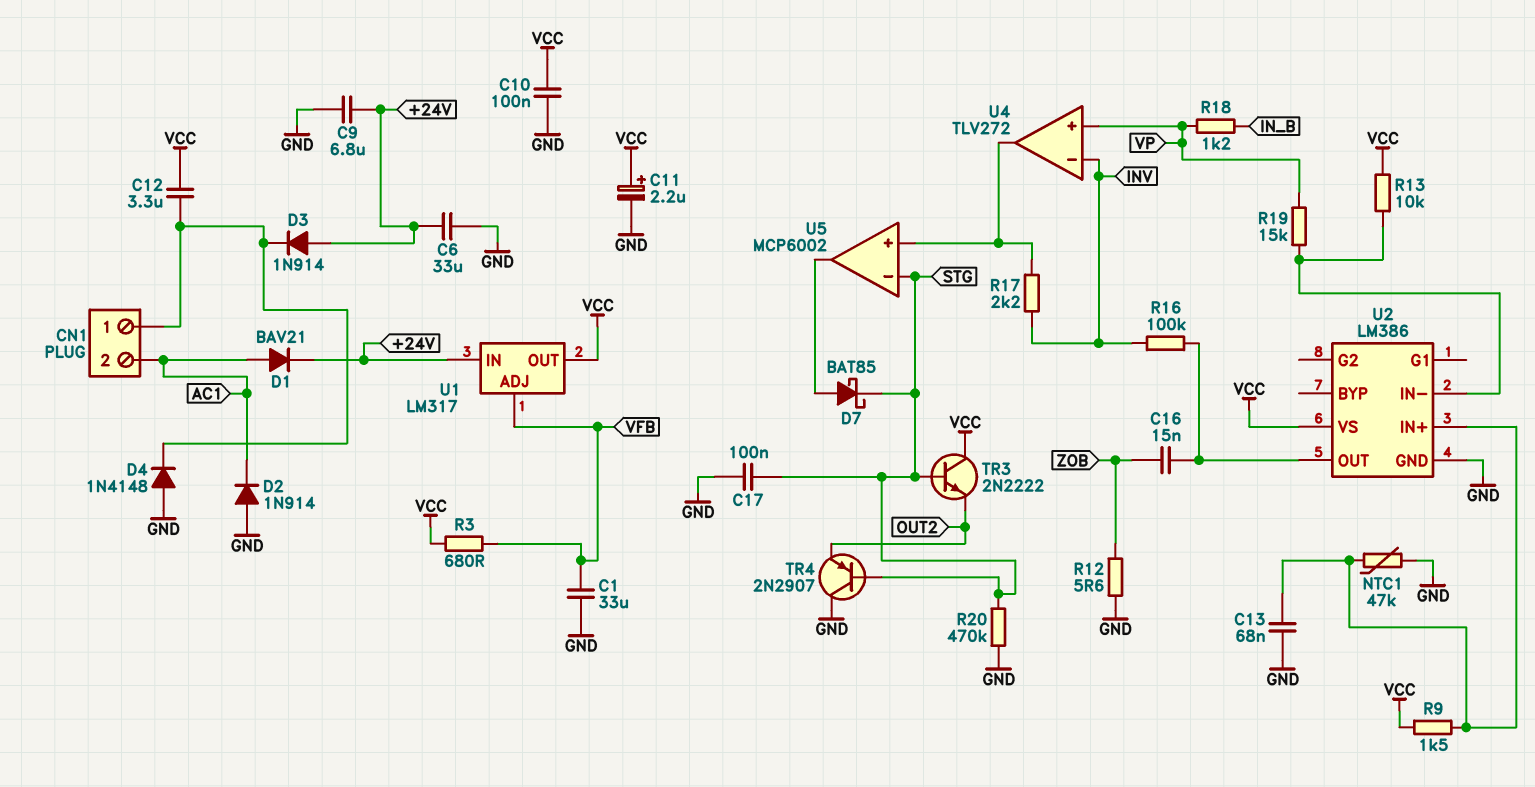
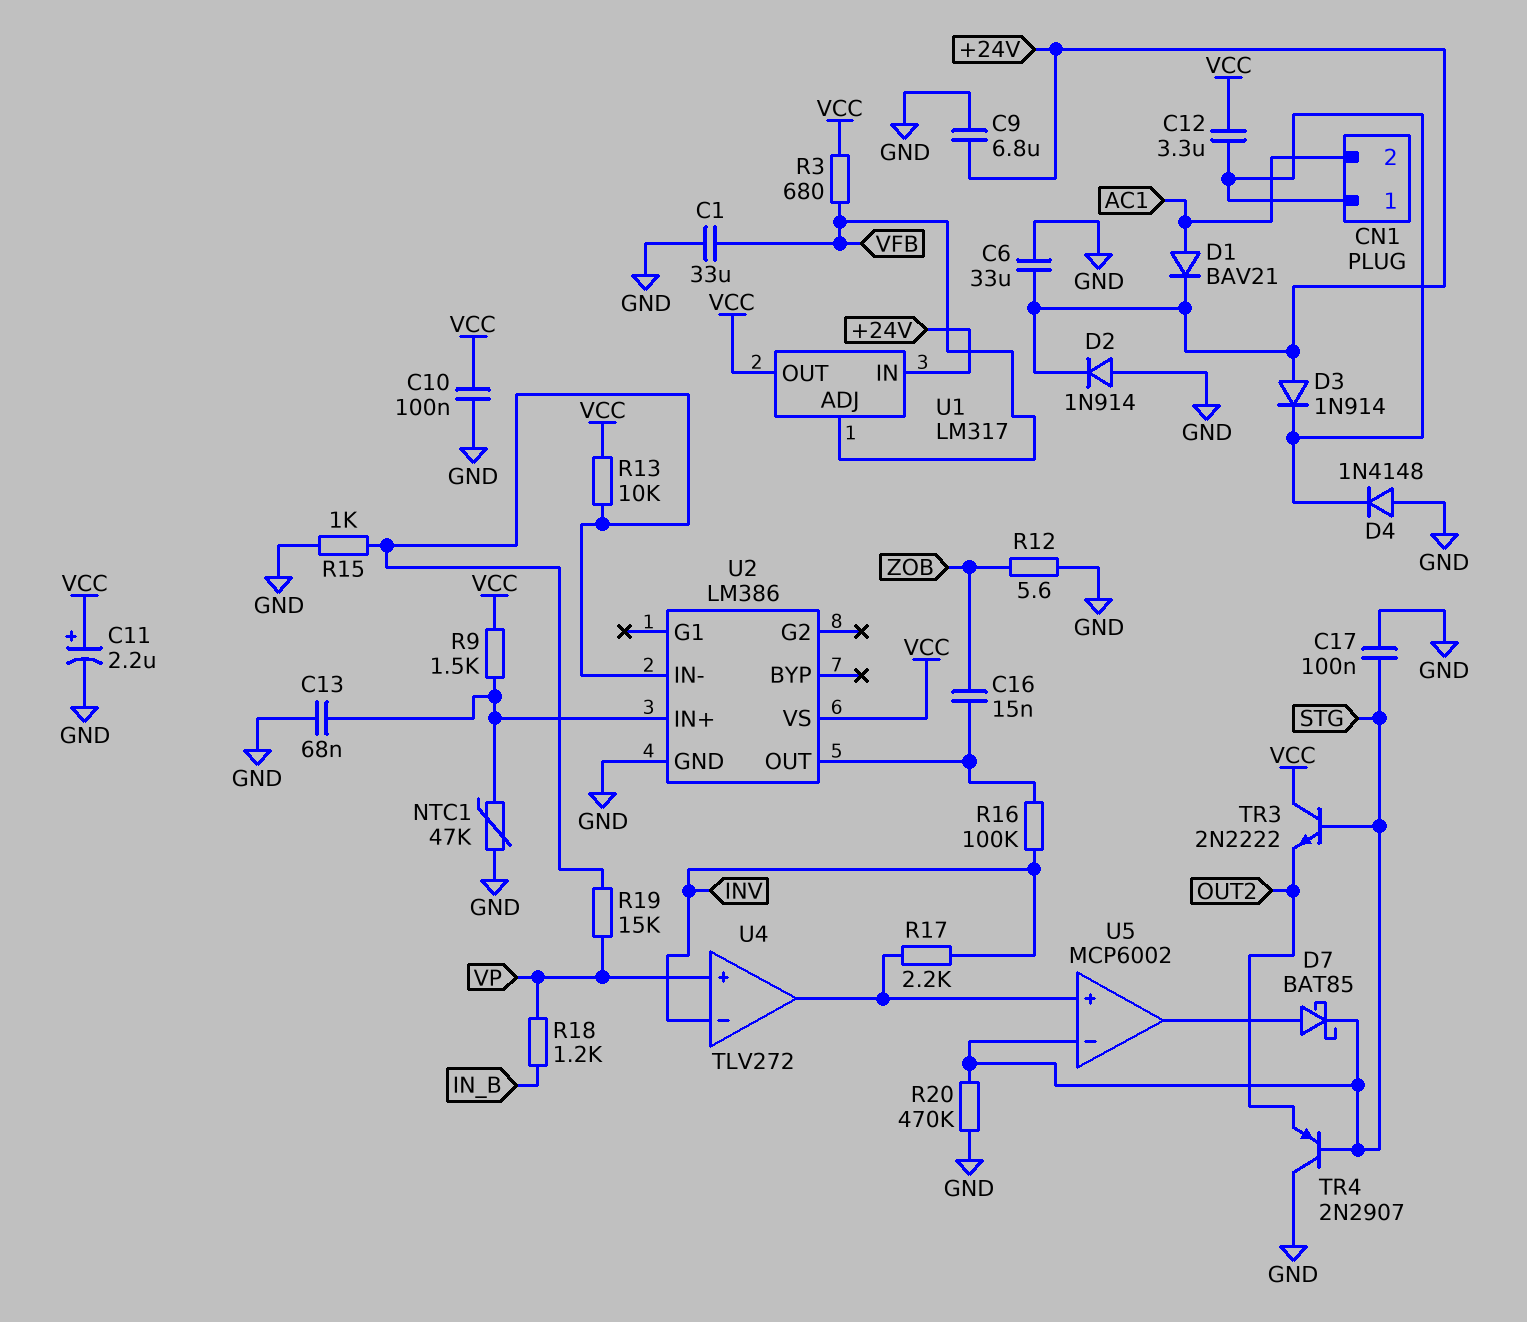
D2: diode 1N914 (A GND, K AC1) -> diode 1N914 (A GND, K +24V)
R15: none -> 1k (GND, U2/IN-)

